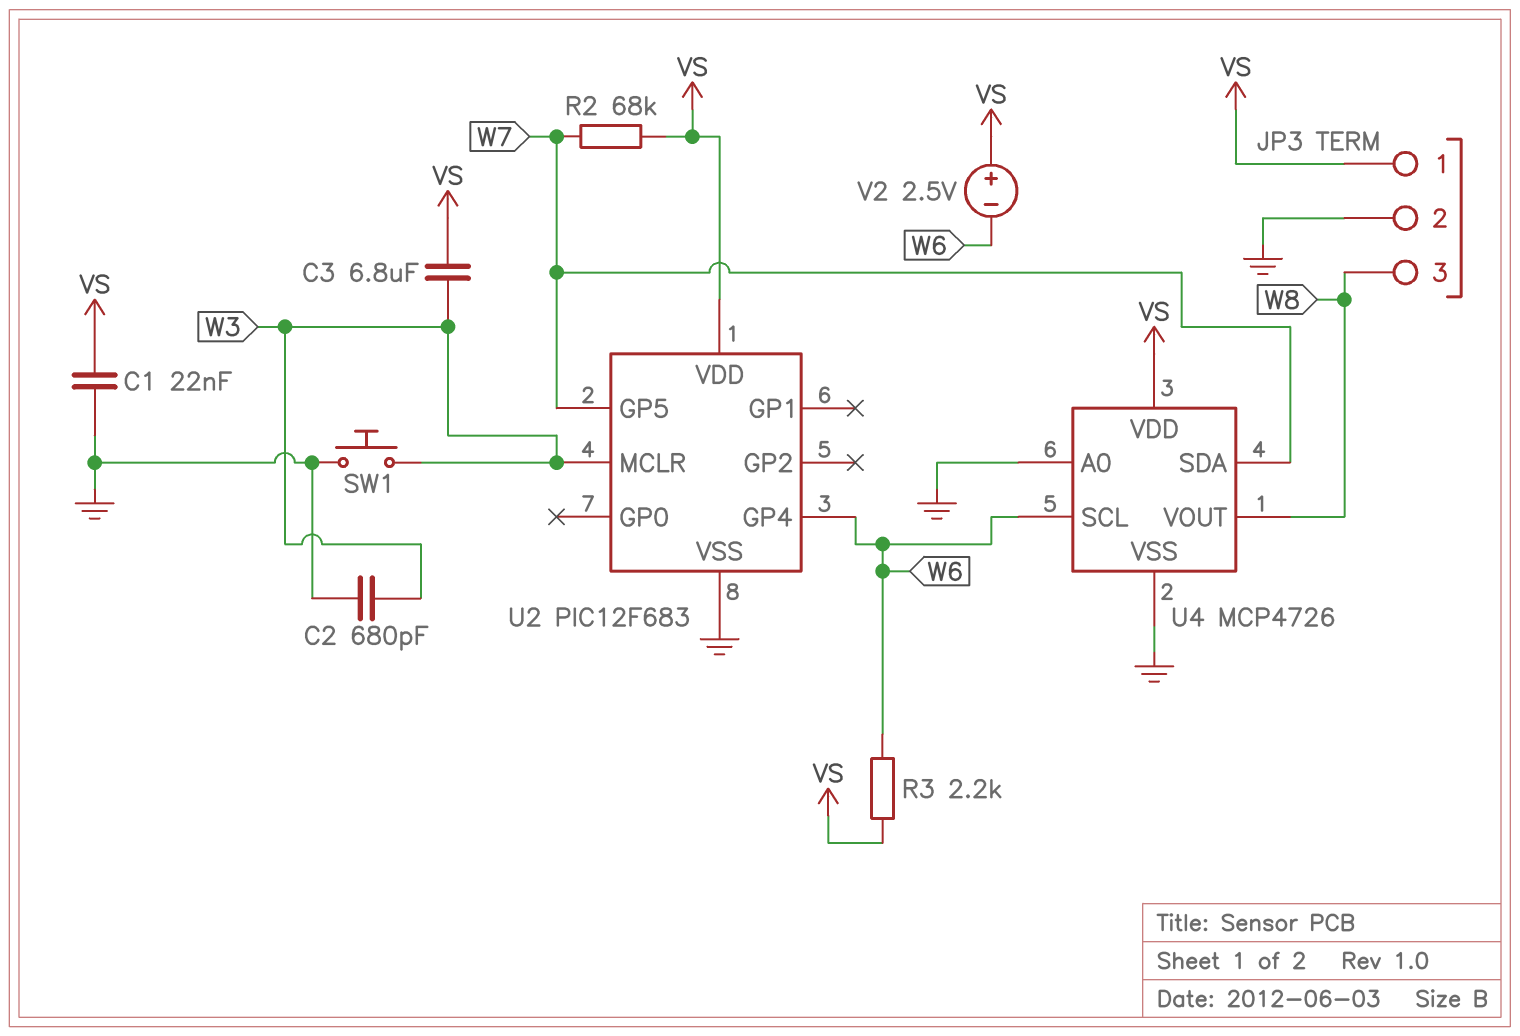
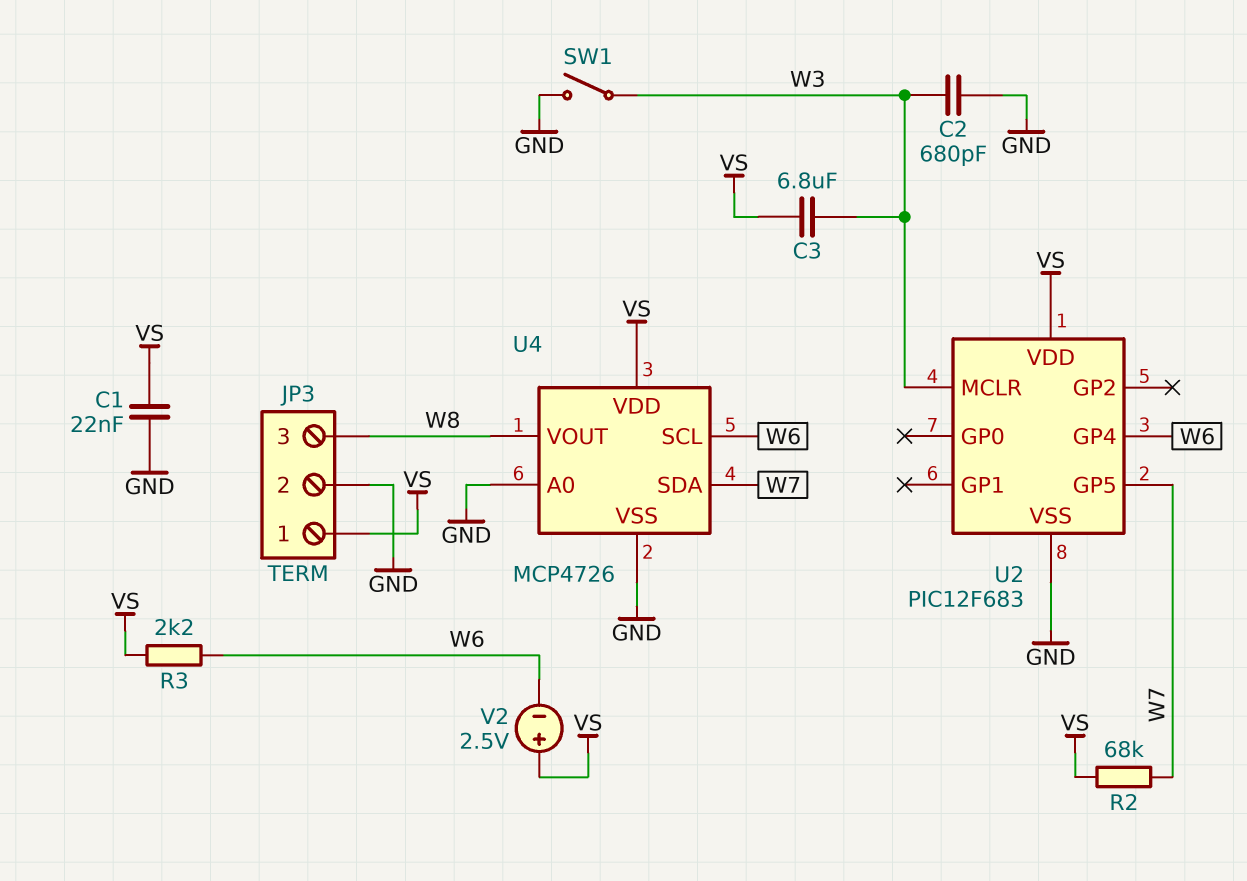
SW1: button (GND, W3) -> switch (GND, W3)

